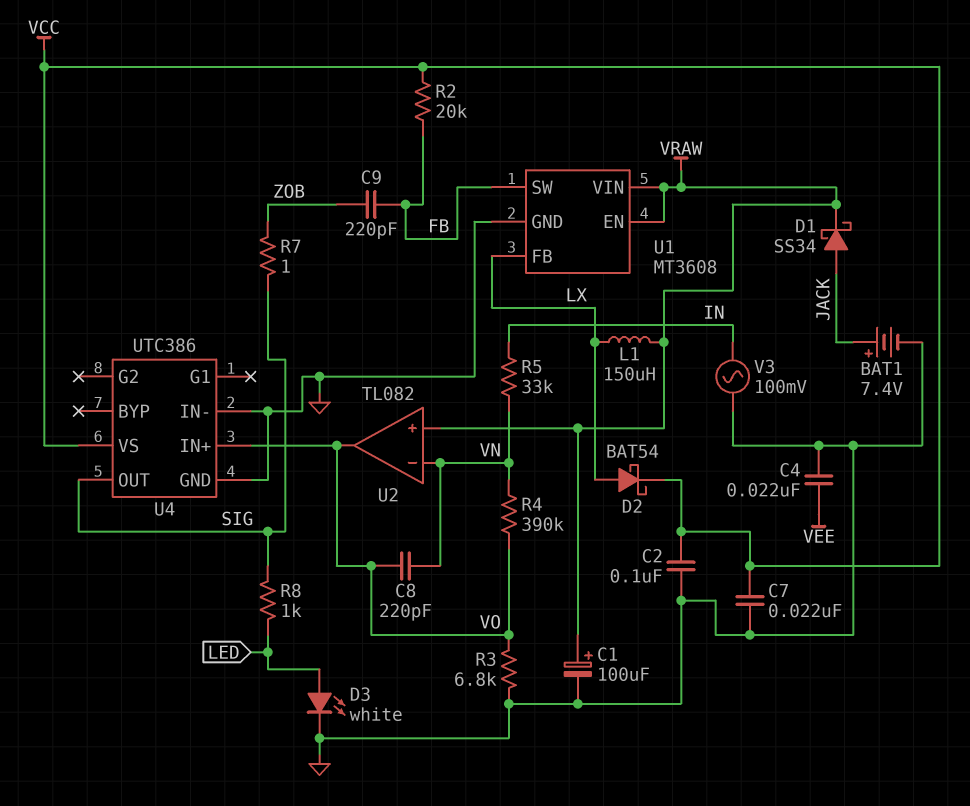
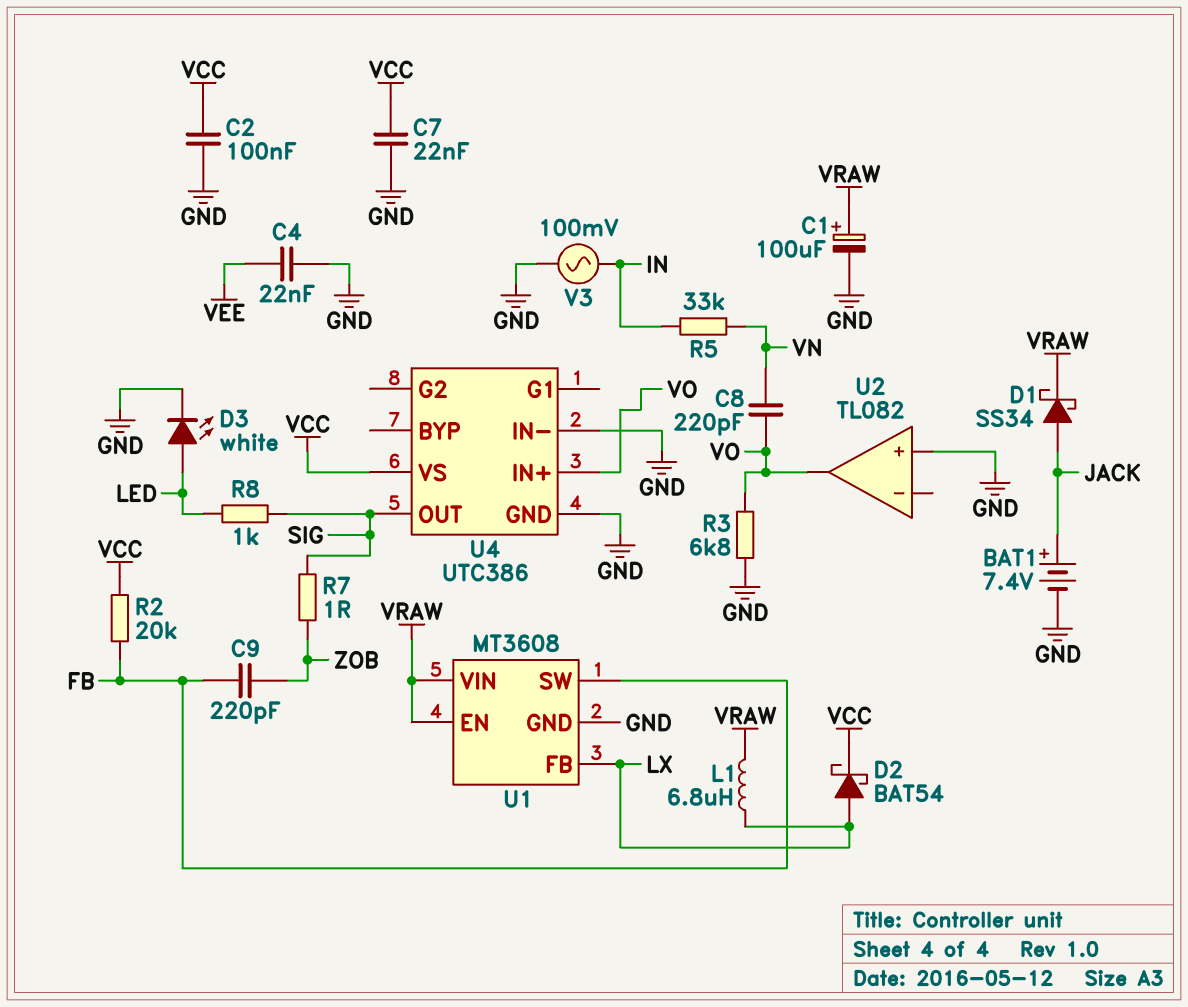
L1: 150uH (LX, VRAW) -> 6.8uH (LX, VRAW)
R4: 390k (VN, VO) -> none
U2 pin in+: VRAW -> GND
U2 pin in-: VN -> none

